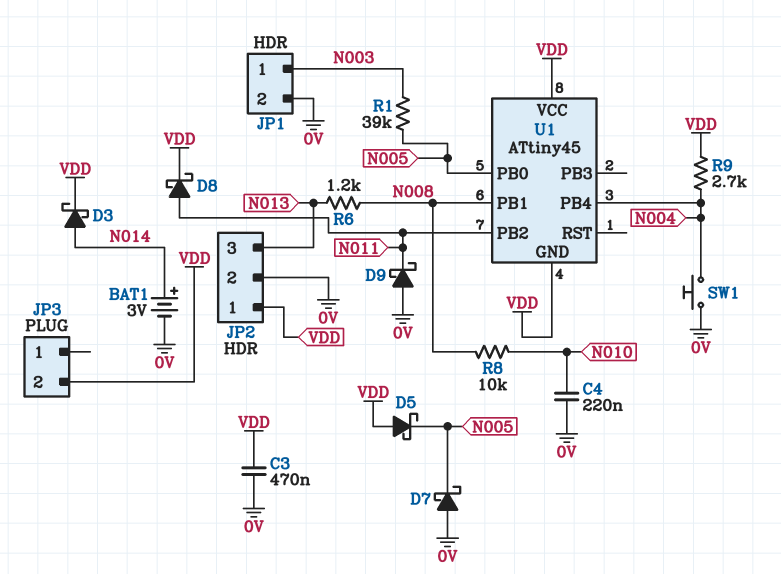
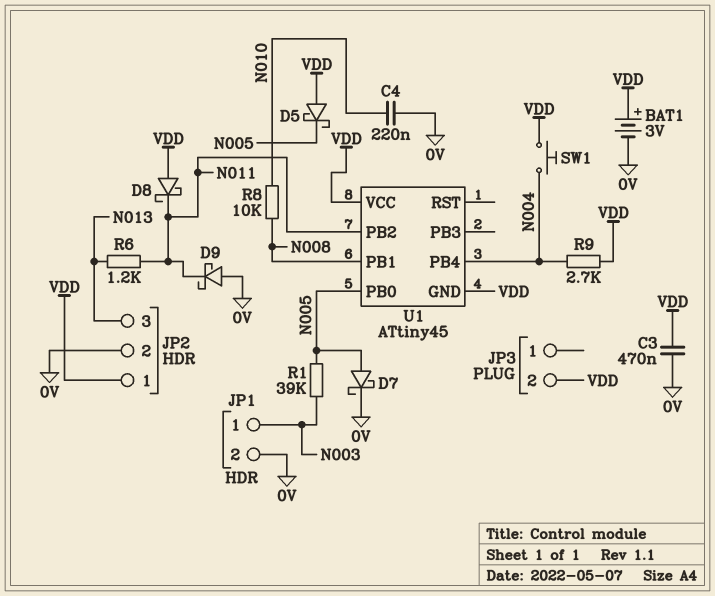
BAT1: 3V (plus N014, minus 0V) -> 3V (plus VDD, minus 0V)
D3: schottky (A N014, K VDD) -> none
D7: schottky (A 0V, K N005) -> schottky (A N005, K 0V)
D8: schottky (A N011, K VDD) -> schottky (A VDD, K N011)
R6: 1.2k (N008, N013) -> 1.2k (N011, N013)
SW1: button (0V, N004) -> button (N004, VDD)

